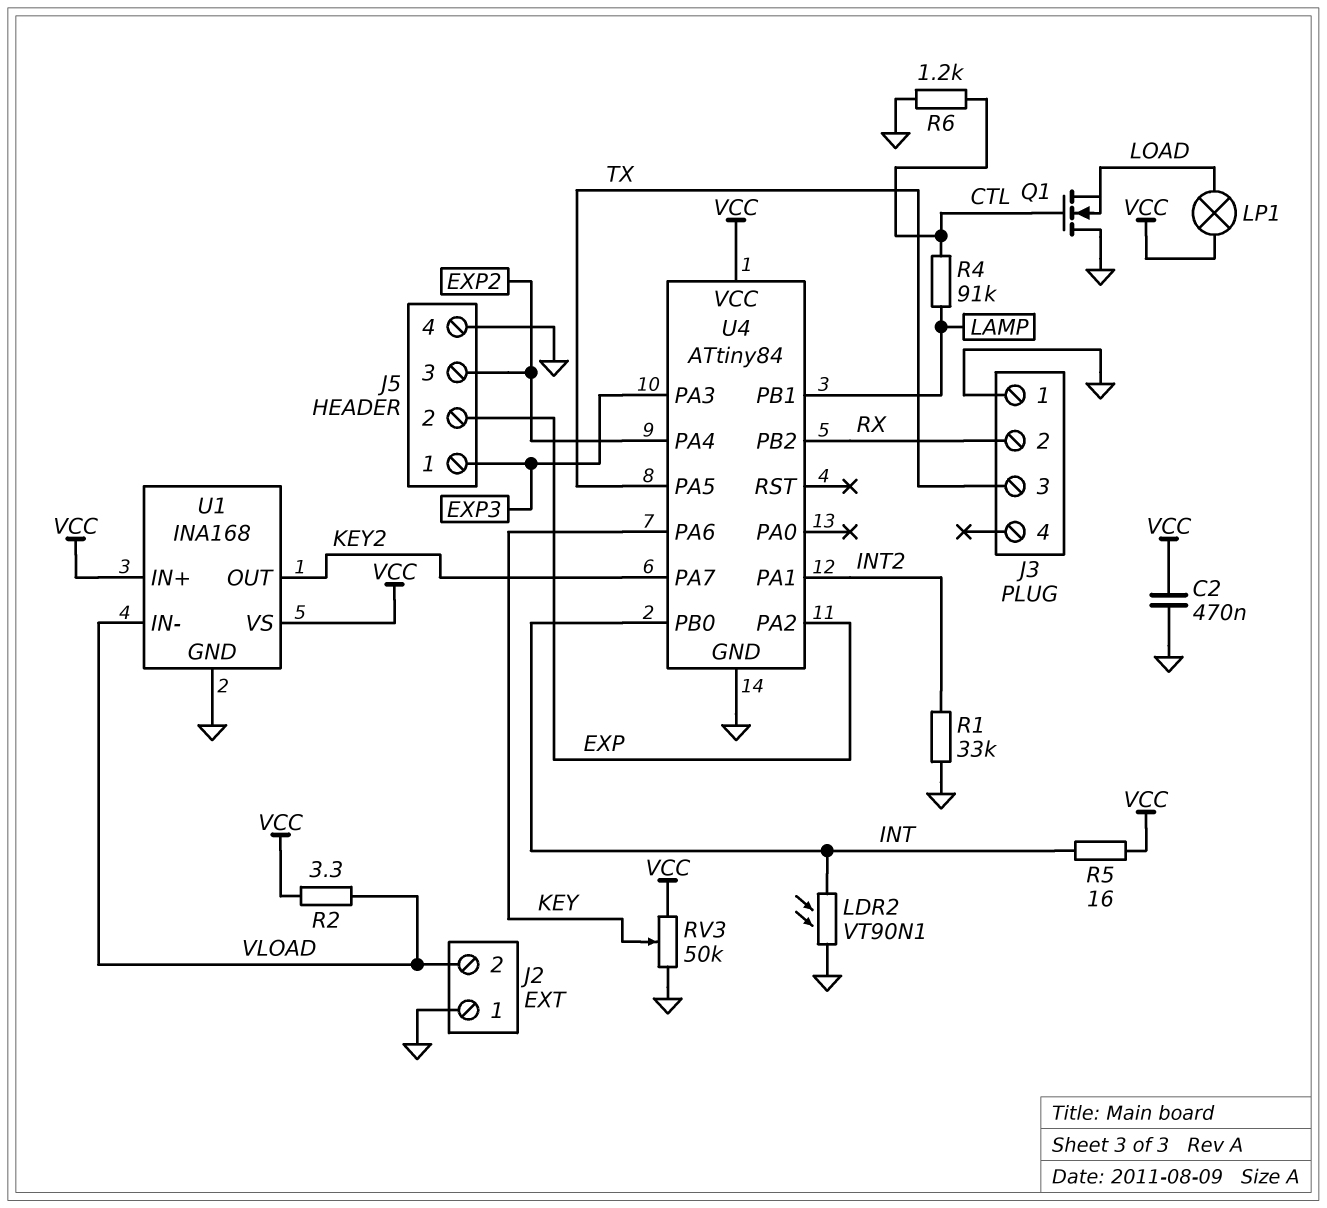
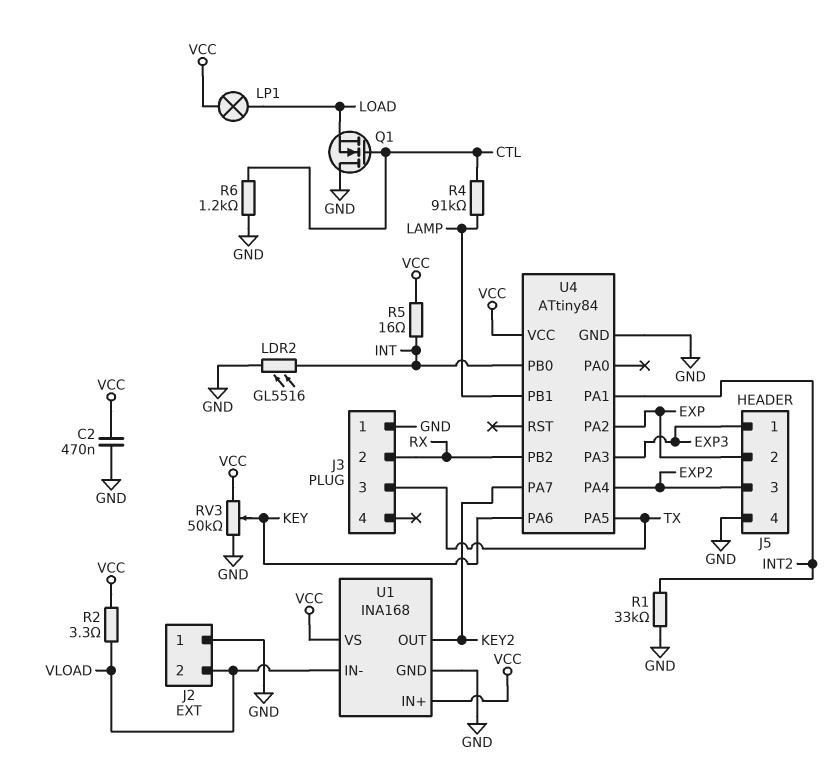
LDR2: VT90N1 (GND, INT) -> GL5516 (GND, INT)

